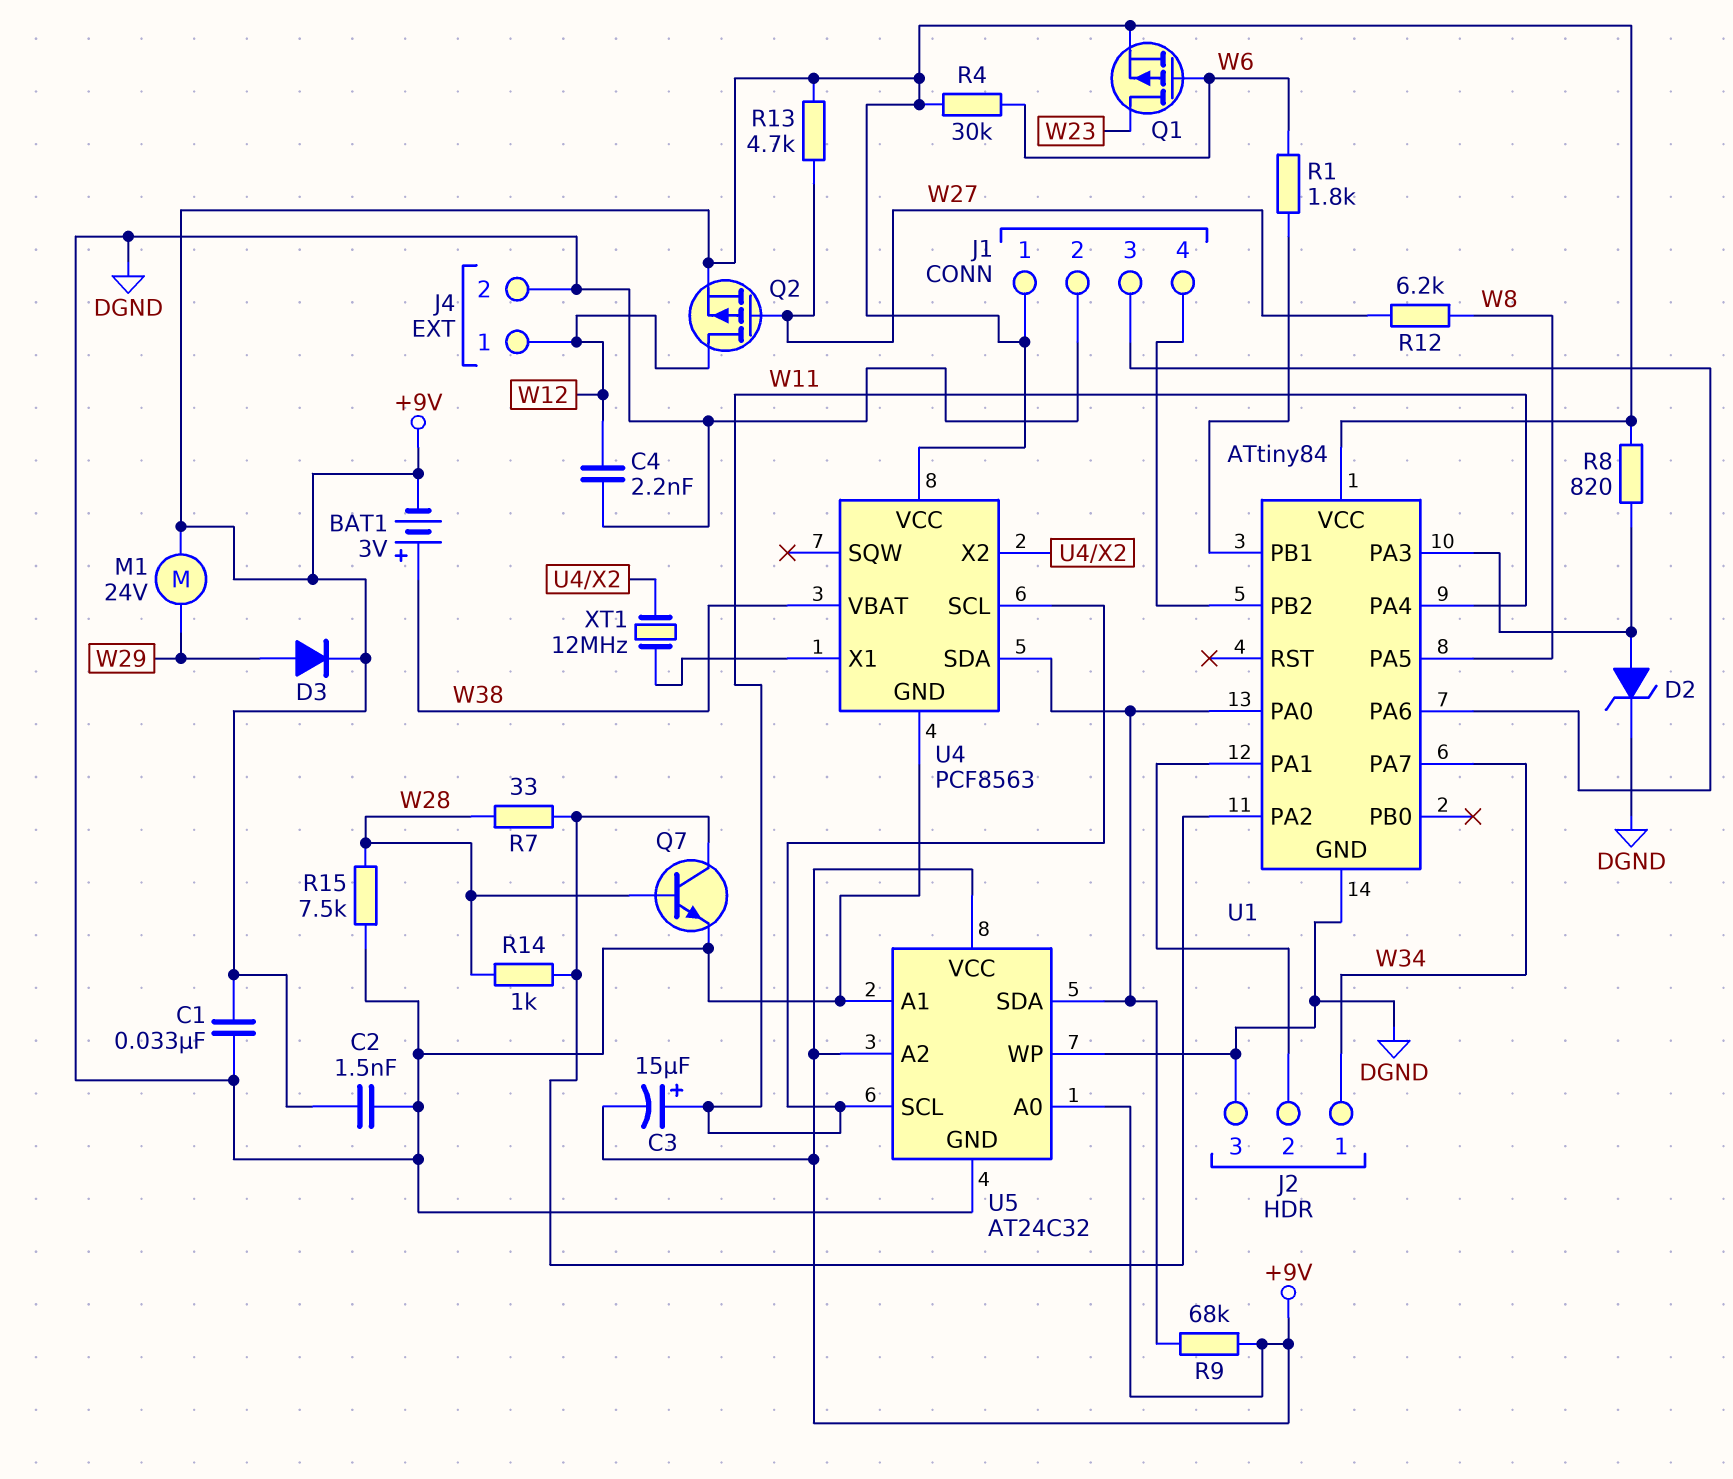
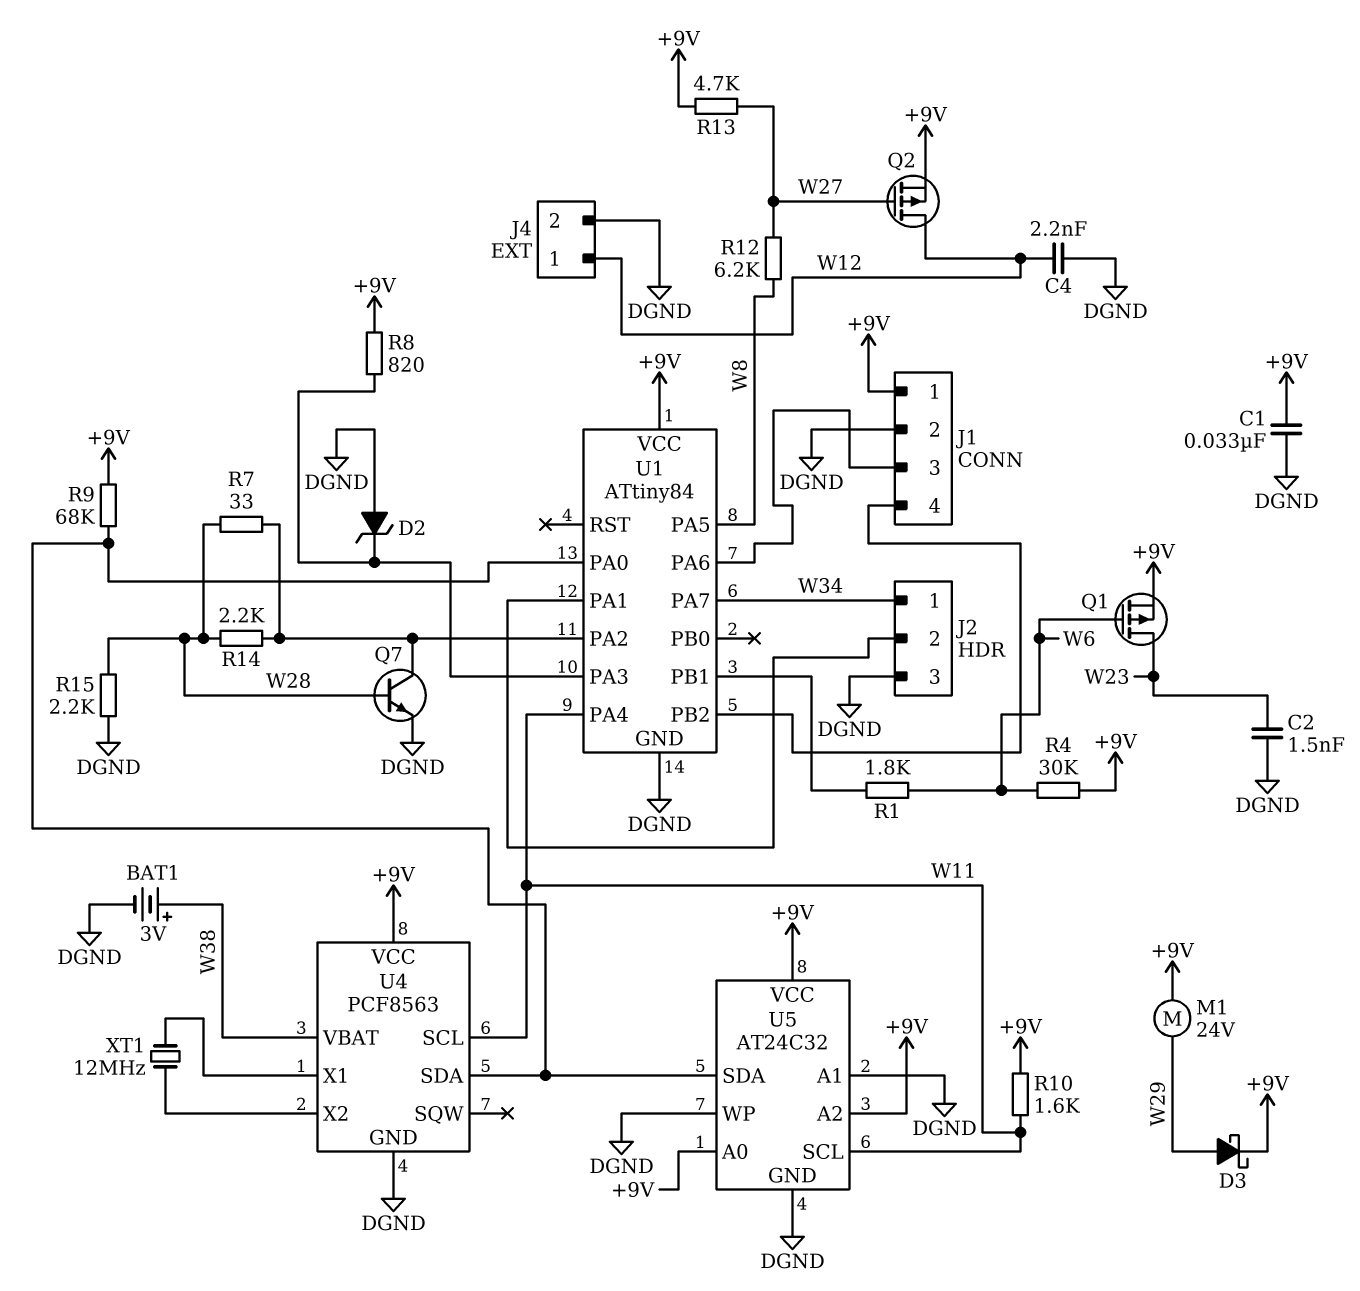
BAT1: 3V (plus W38, minus +9V) -> 3V (plus W38, minus DGND)
C2: 1.5nF (+9V, DGND) -> 1.5nF (DGND, W23)
C3: 15uF (plus W11, minus +9V) -> none
D2: zener (A U1/PA3, K DGND) -> zener (A DGND, K U1/PA3)
D3: diode (A W29, K +9V) -> schottky (A W29, K +9V)
R10: none -> 1.6k (+9V, W11)
R14: 1k (U1/PA2, W28) -> 2.2k (U1/PA2, W28)
R15: 7.5k (DGND, W28) -> 2.2k (DGND, W28)

